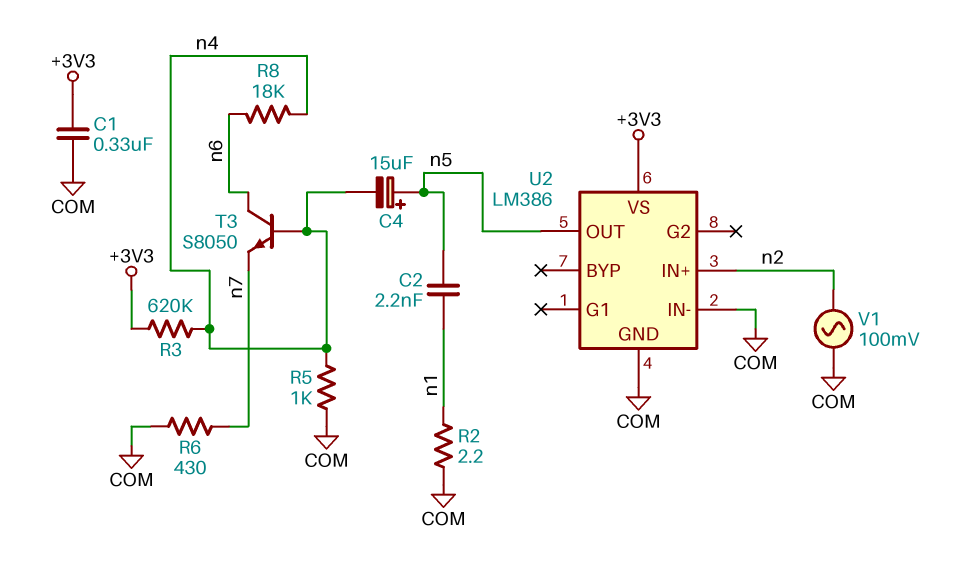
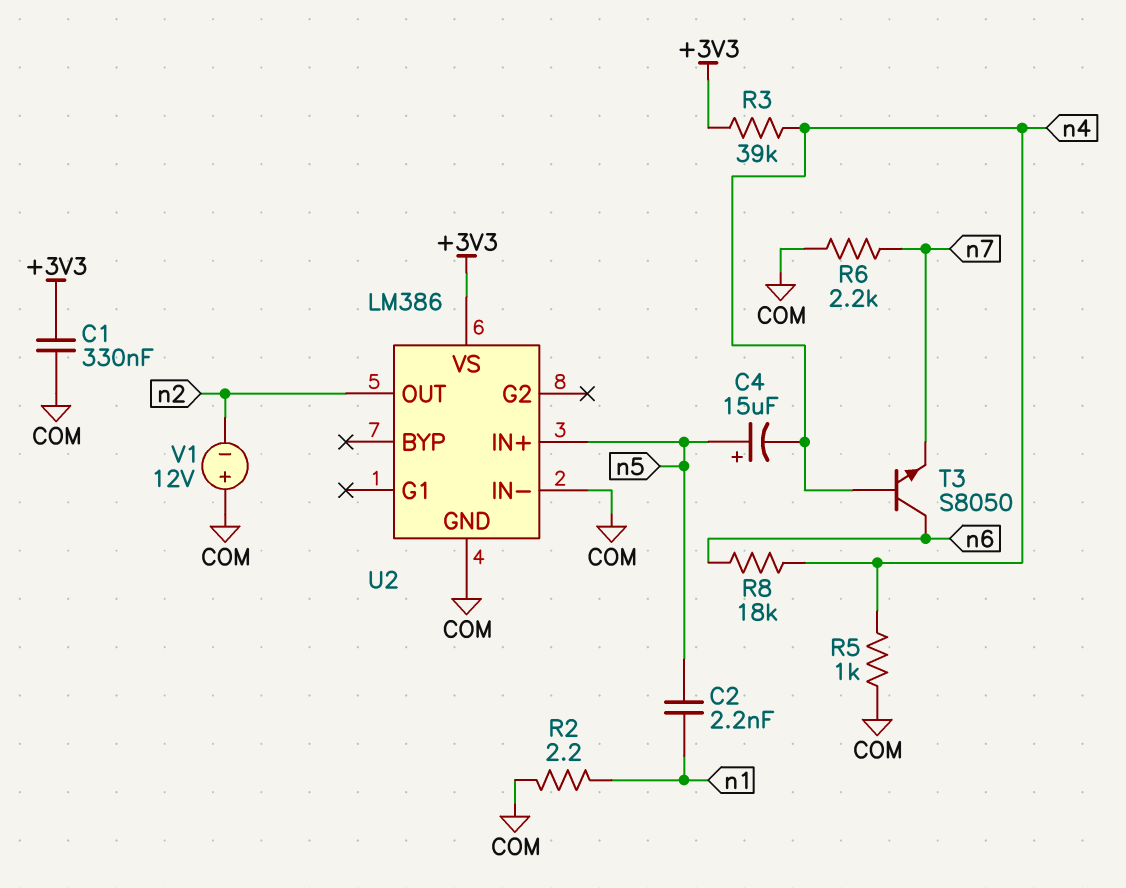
R3: 620k (+3V3, n4) -> 39k (+3V3, n4)
R6: 430 (COM, n7) -> 2.2k (COM, n7)
U2 pin IN+: n2 -> n5
U2 pin OUT: n5 -> n2
V1: AC 100mV (COM, n2) -> 12V (plus COM, minus n2)

